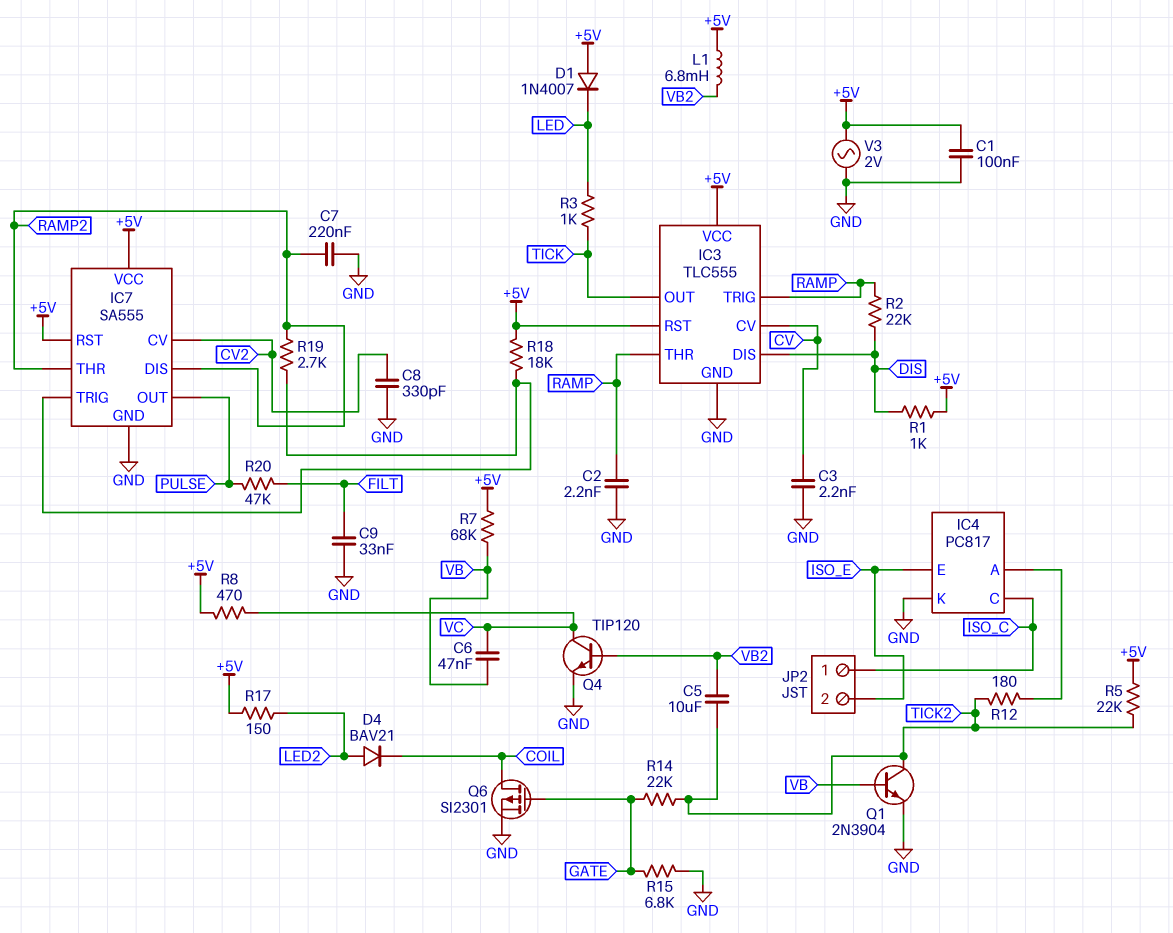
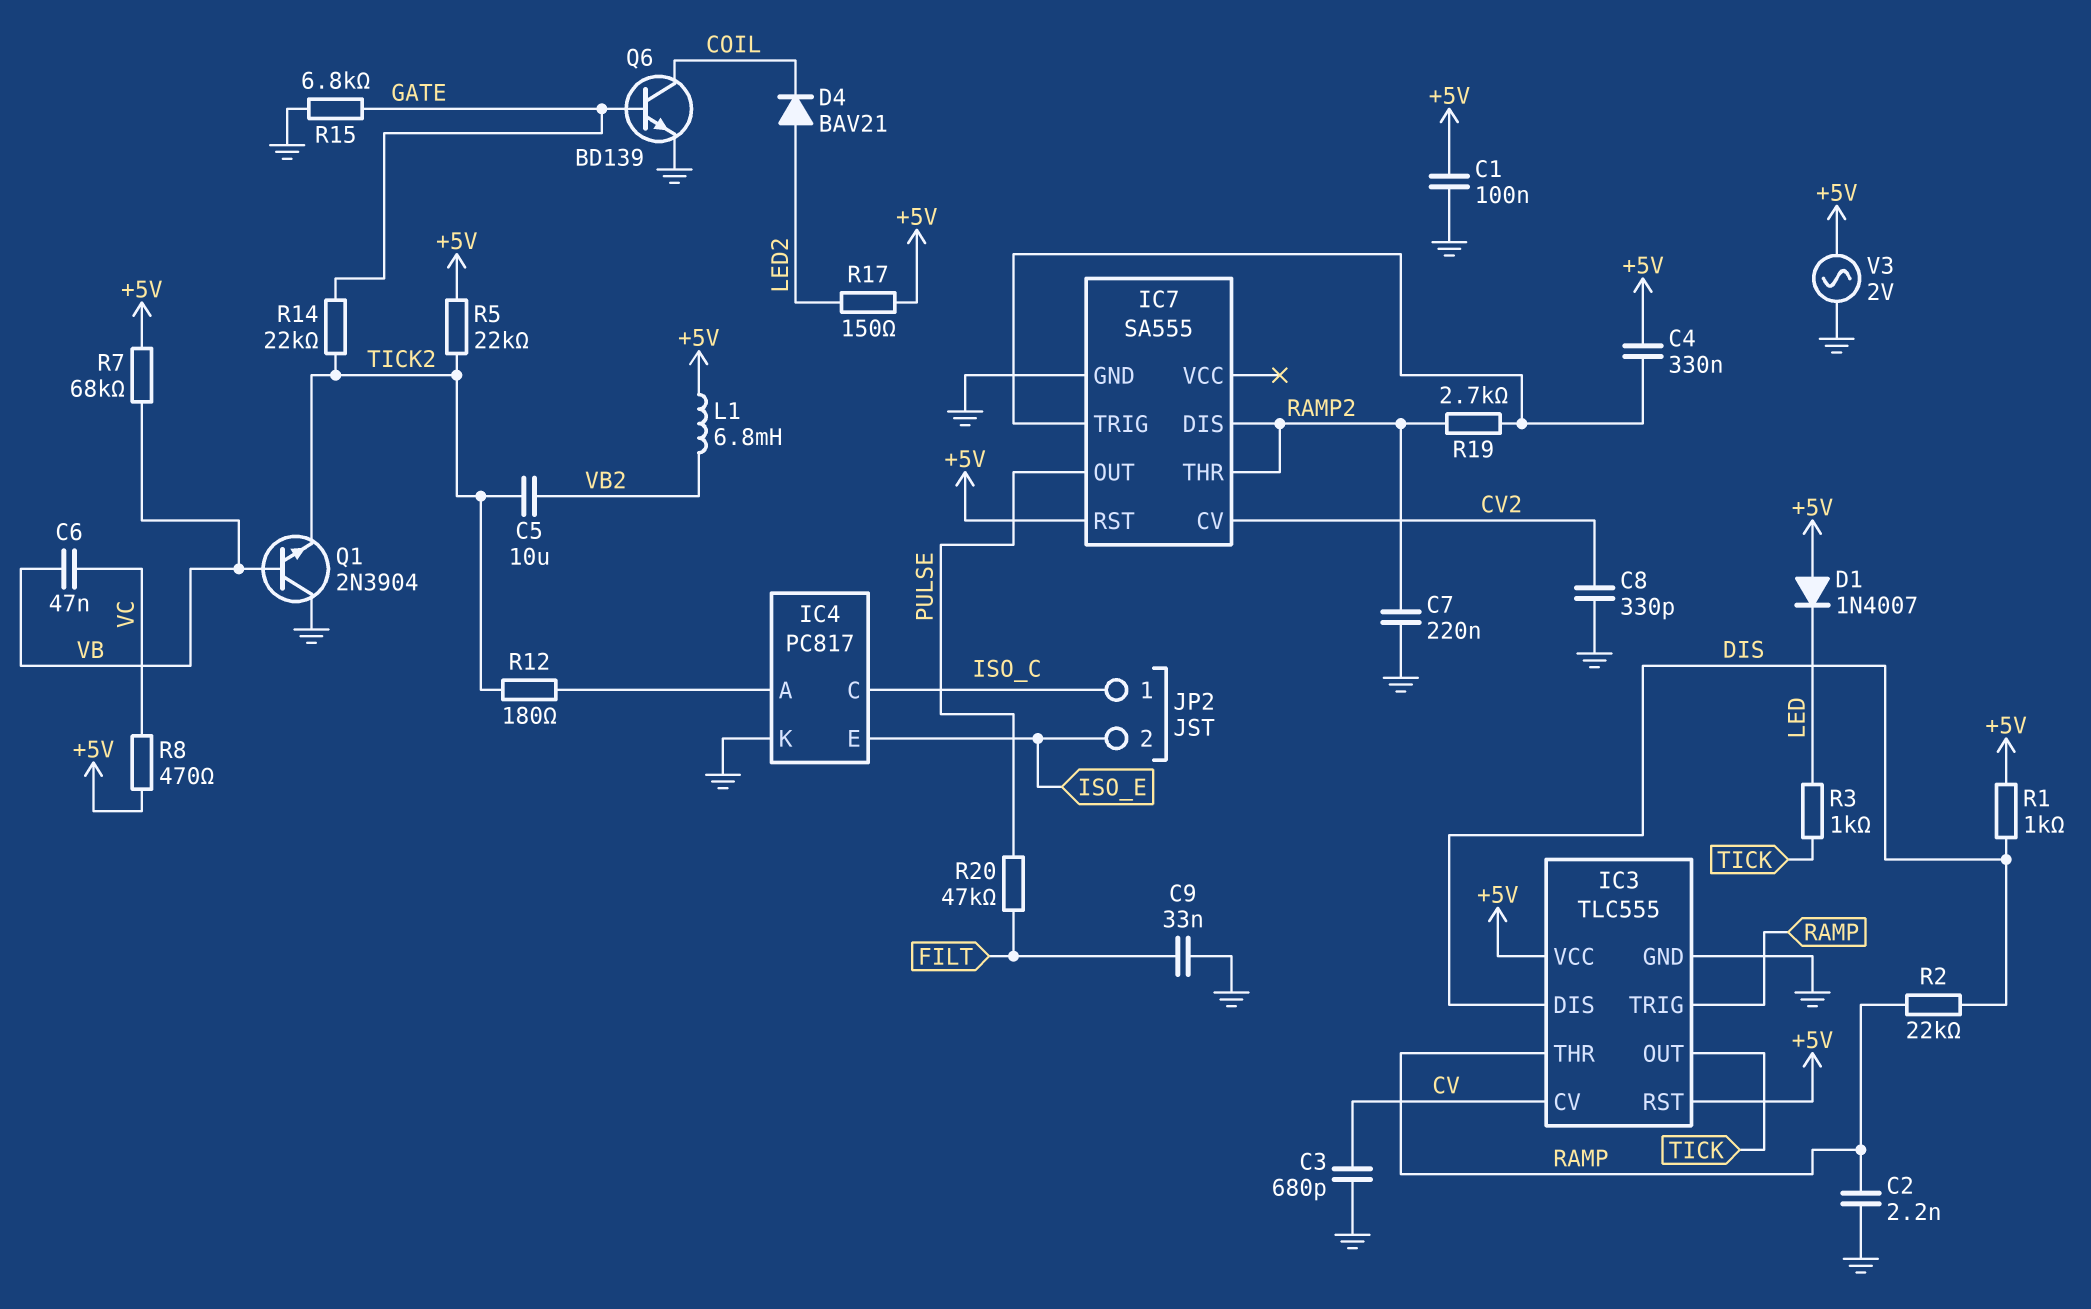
C3: 2.2nF (CV, GND) -> 680pF (CV, GND)
C4: none -> 330nF (+5V, IC7/TRIG)
IC7 pin VCC: +5V -> none
Q1: NPN 2N3904 (B VB, C TICK2, E GND) -> NPN 2N3904 (B VB, C GND, E TICK2)
Q4: NPN TIP120 (B VB2, C VC, E GND) -> none
Q6: PMOS SI2301 (G GATE, D COIL, S GND) -> NPN BD139 (B GATE, C COIL, E GND)
R18: 18k (+5V, IC7/TRIG) -> none

